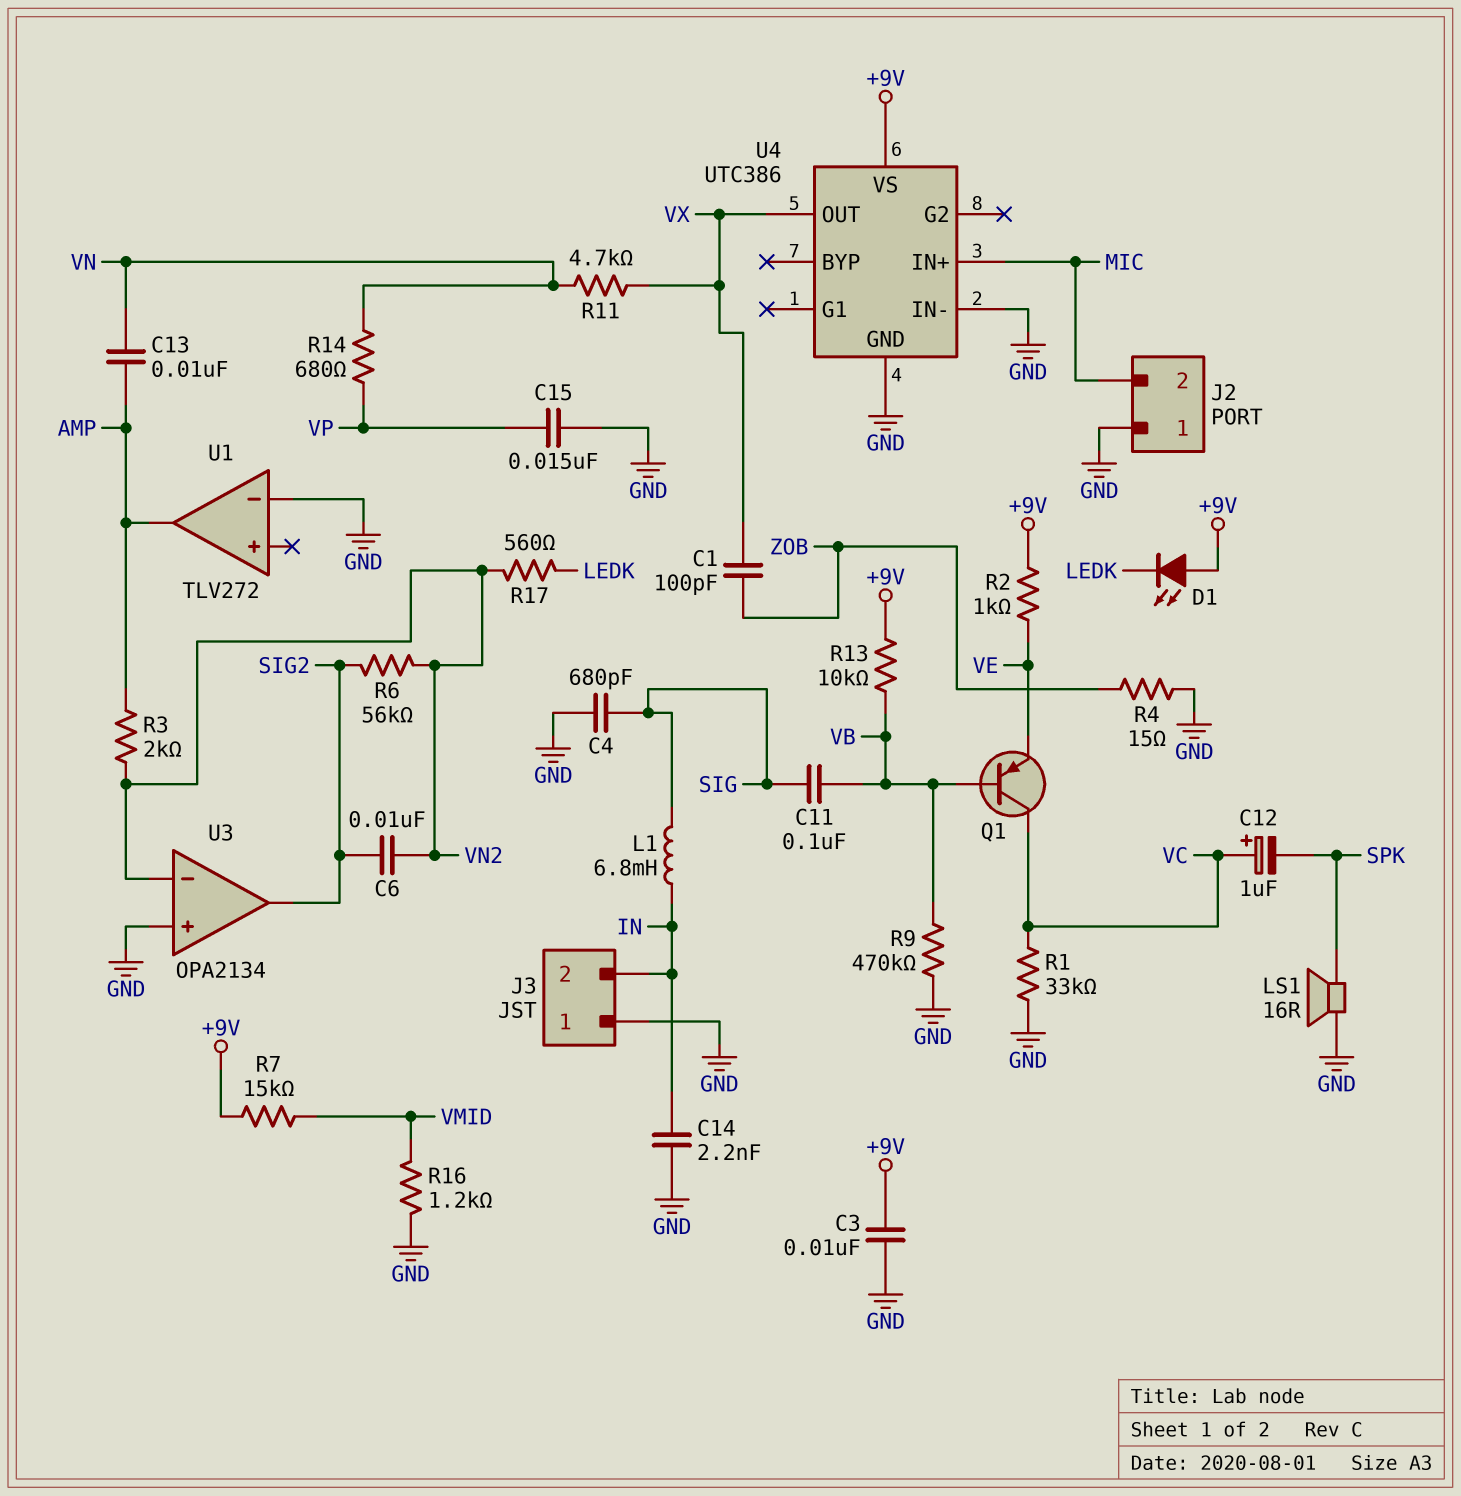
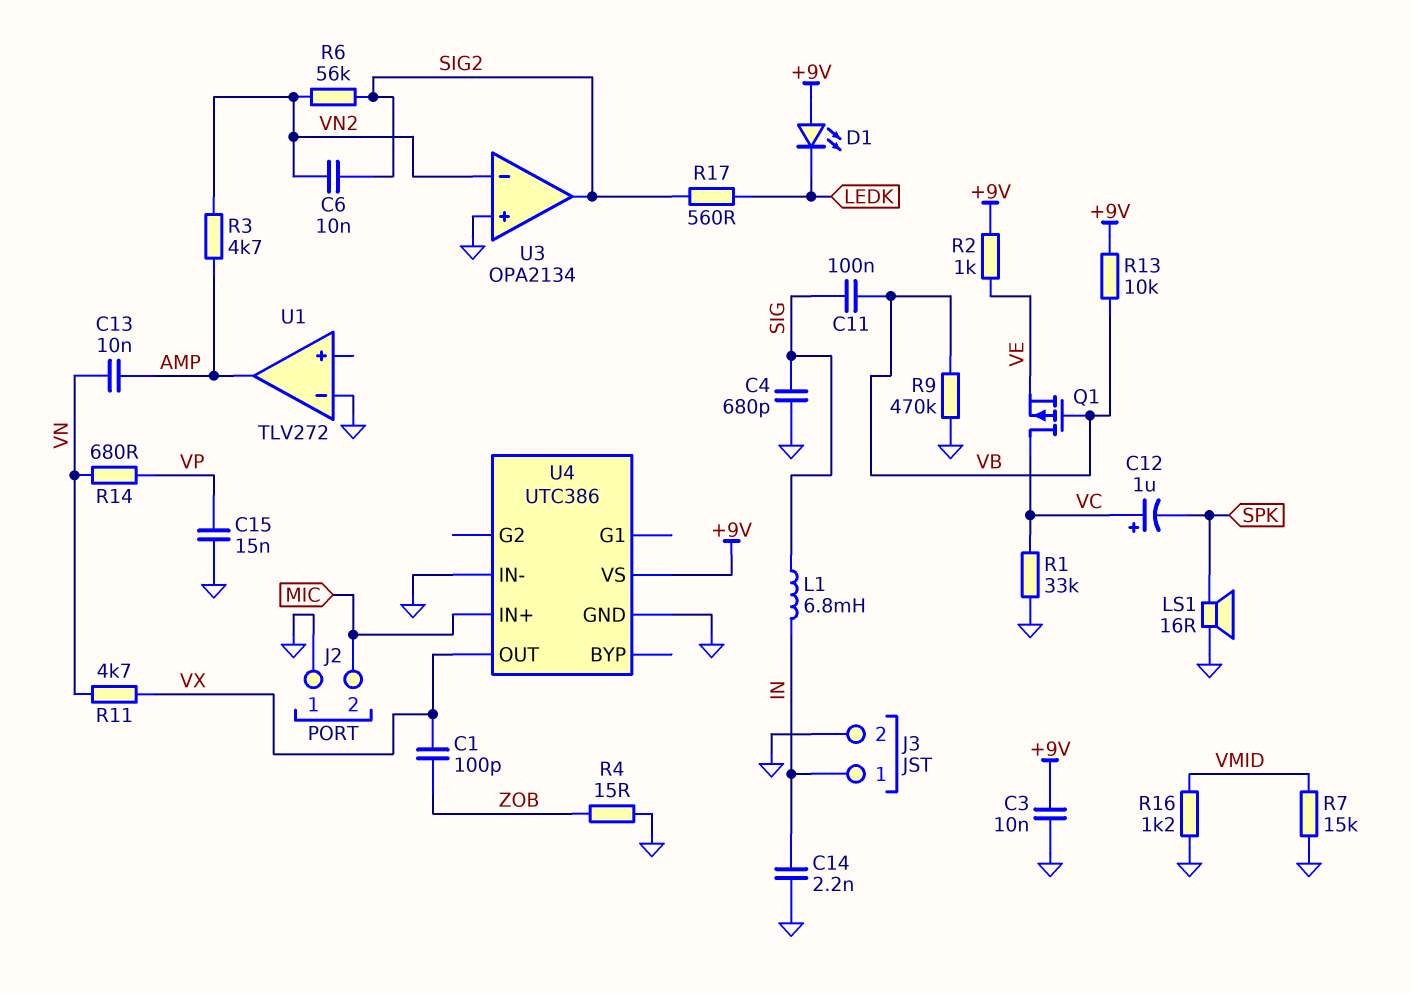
J3 pin 1: GND -> IN
J3 pin 2: IN -> GND
Q1: PNP (B VB, C VC, E VE) -> PMOS (G VB, D VC, S VE)
R3: 2k (AMP, VN2) -> 4.7k (AMP, VN2)
R7: 15k (+9V, VMID) -> 15k (GND, VMID)
R17: 560 (LEDK, VN2) -> 560 (LEDK, SIG2)

